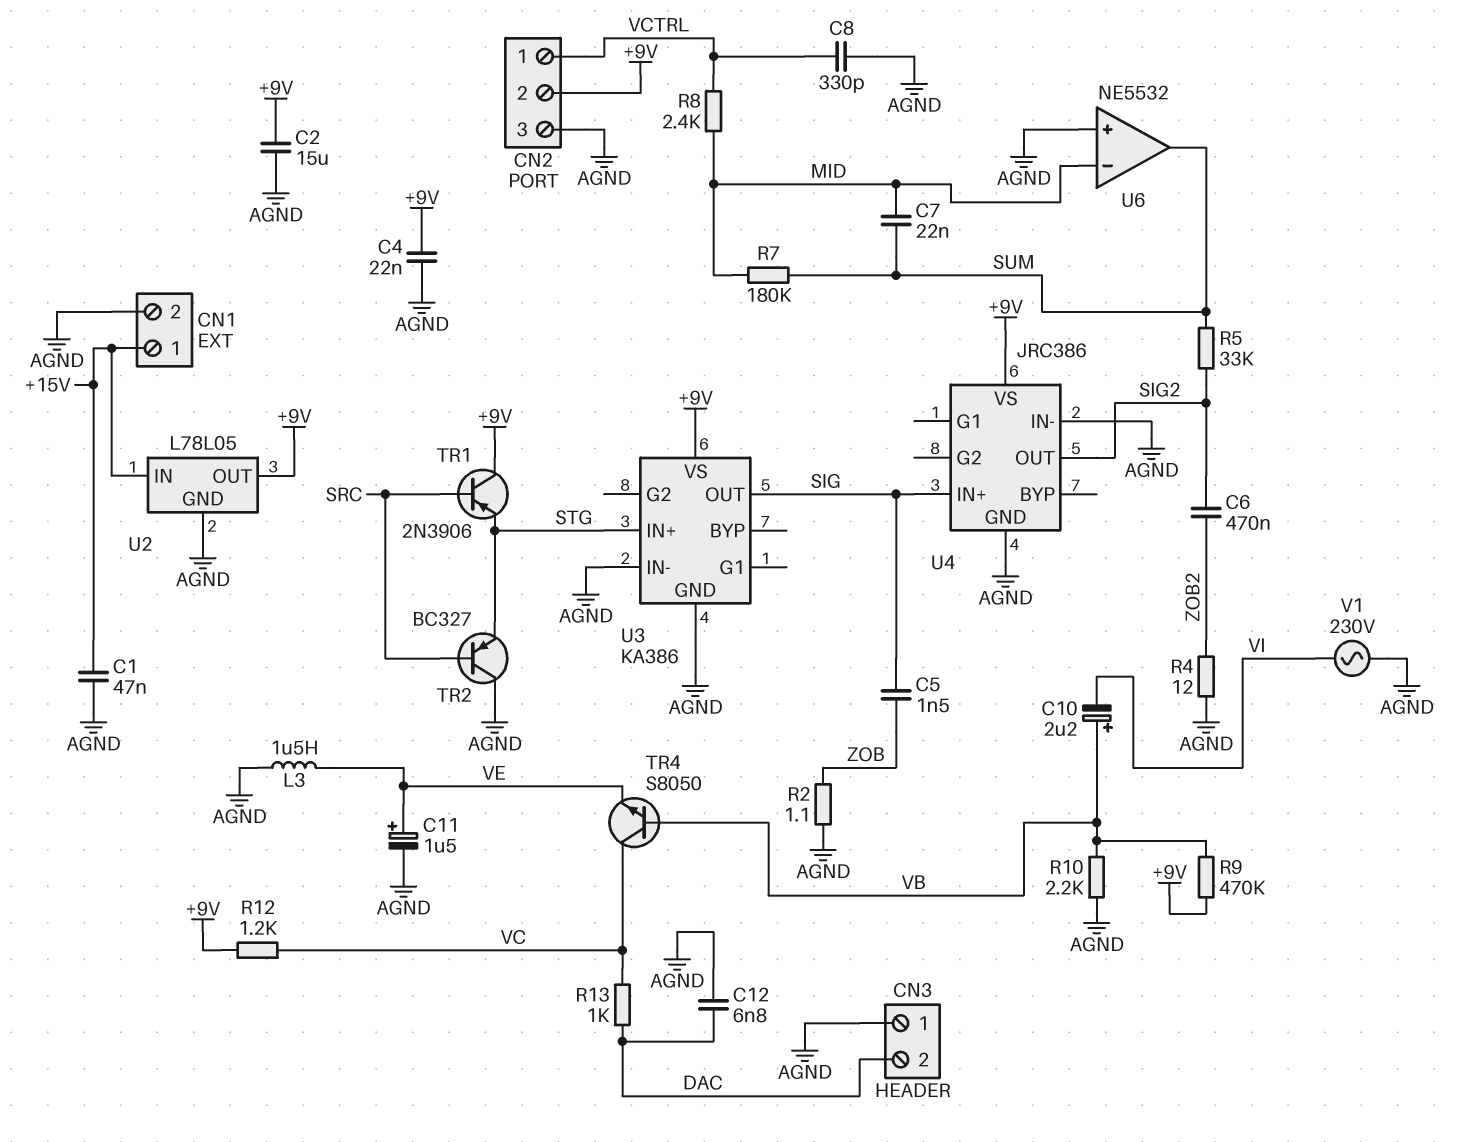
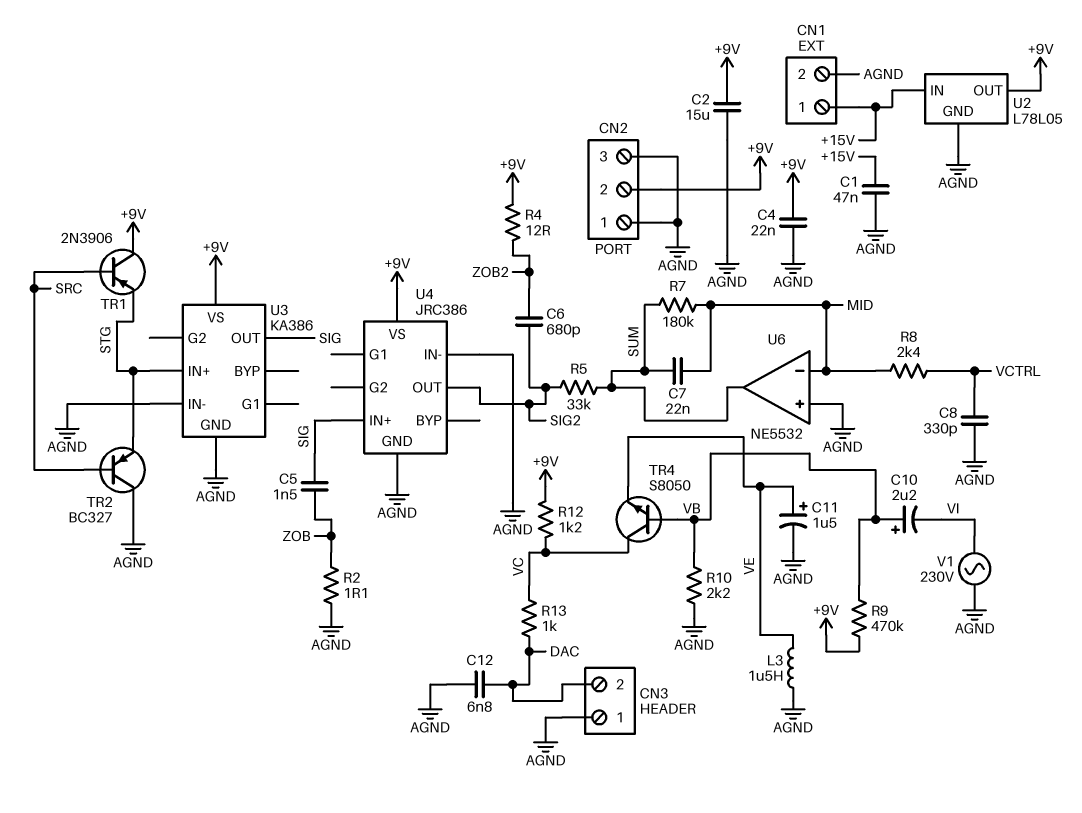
C6: 470nF (SIG2, ZOB2) -> 680pF (SIG2, ZOB2)
CN2 pin 1: VCTRL -> AGND
R4: 12 (AGND, ZOB2) -> 12 (+9V, ZOB2)

